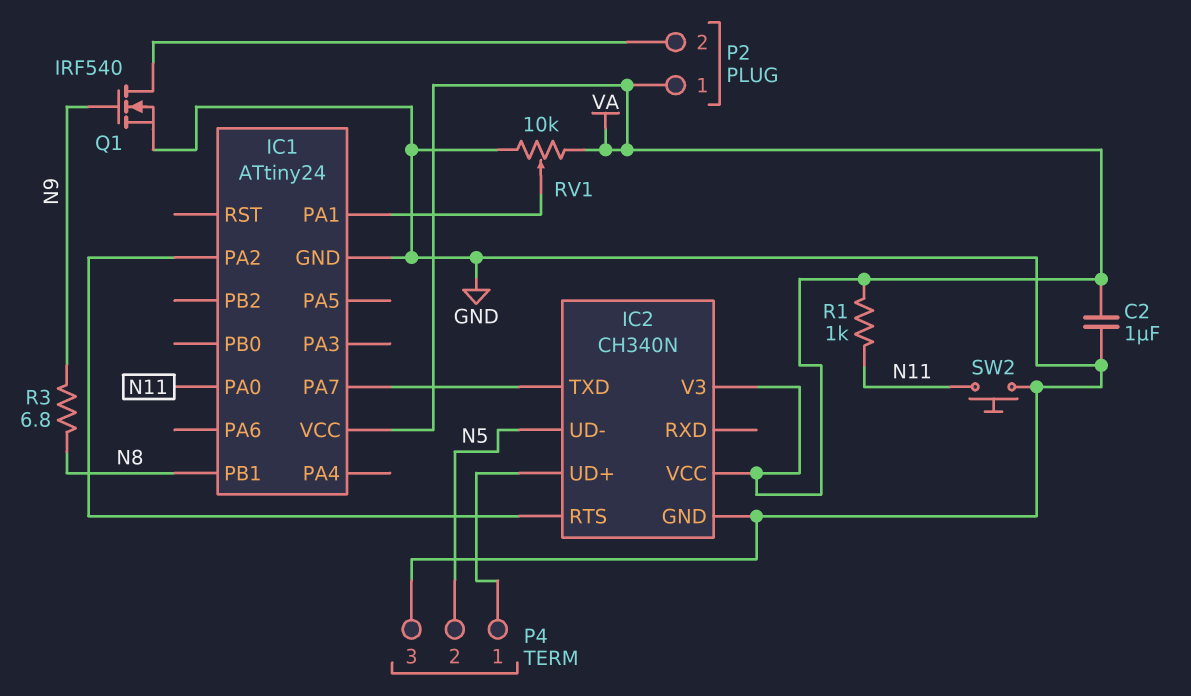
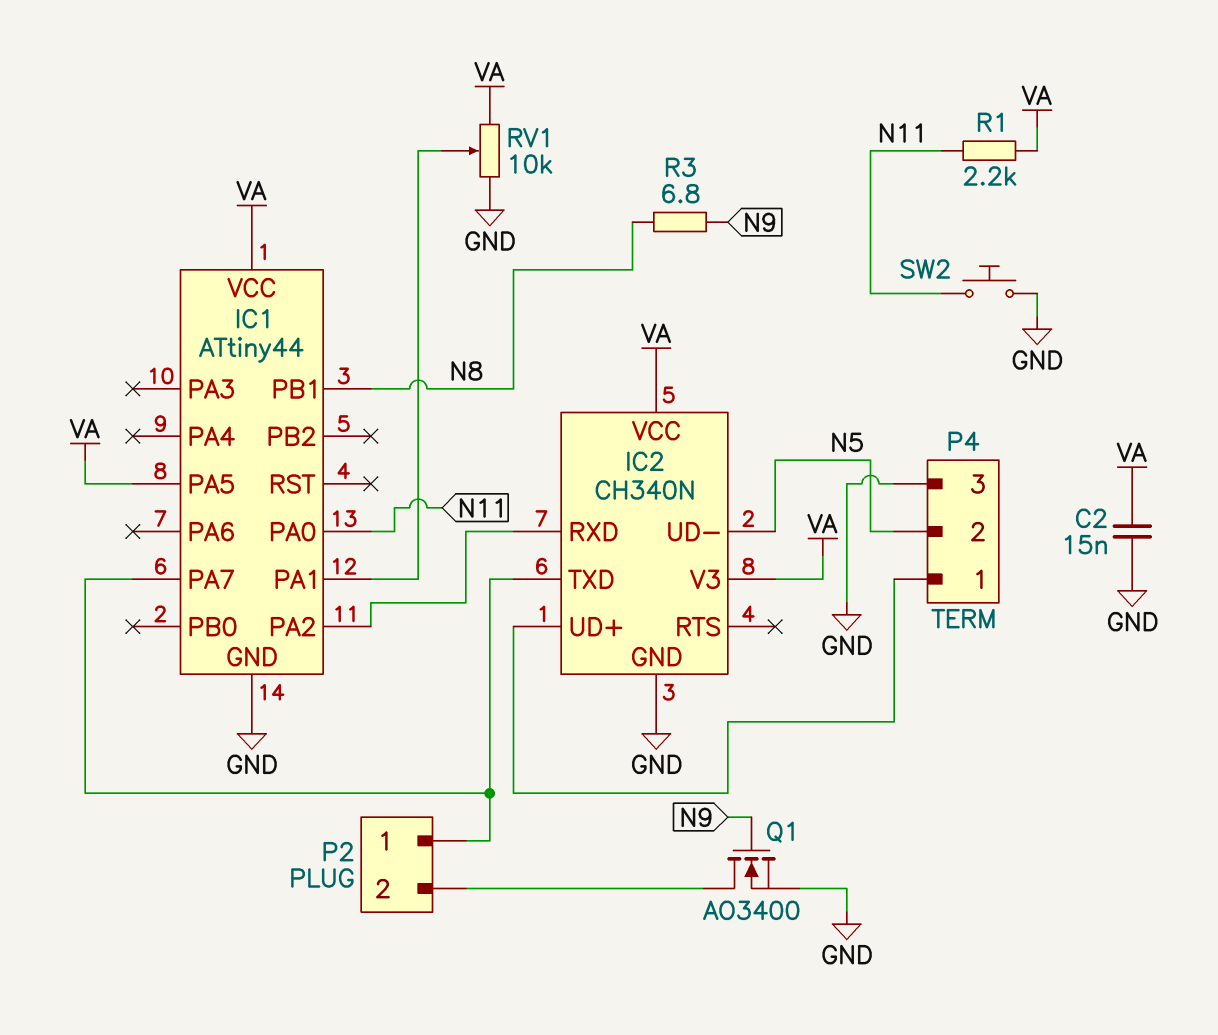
C2: 1uF (GND, VA) -> 15nF (GND, VA)
IC1: ATtiny24 -> ATtiny44
IC1 pin PA5: none -> VA
IC2 pin RTS: IC1/PA2 -> none
IC2 pin RXD: none -> IC1/PA2
P2 pin 1: VA -> IC1/PA7
Q1: NMOS IRF540 (G N9, D P2/2, S GND) -> NMOS AO3400 (G N9, D P2/2, S GND)
R1: 1k (N11, VA) -> 2.2k (N11, VA)

